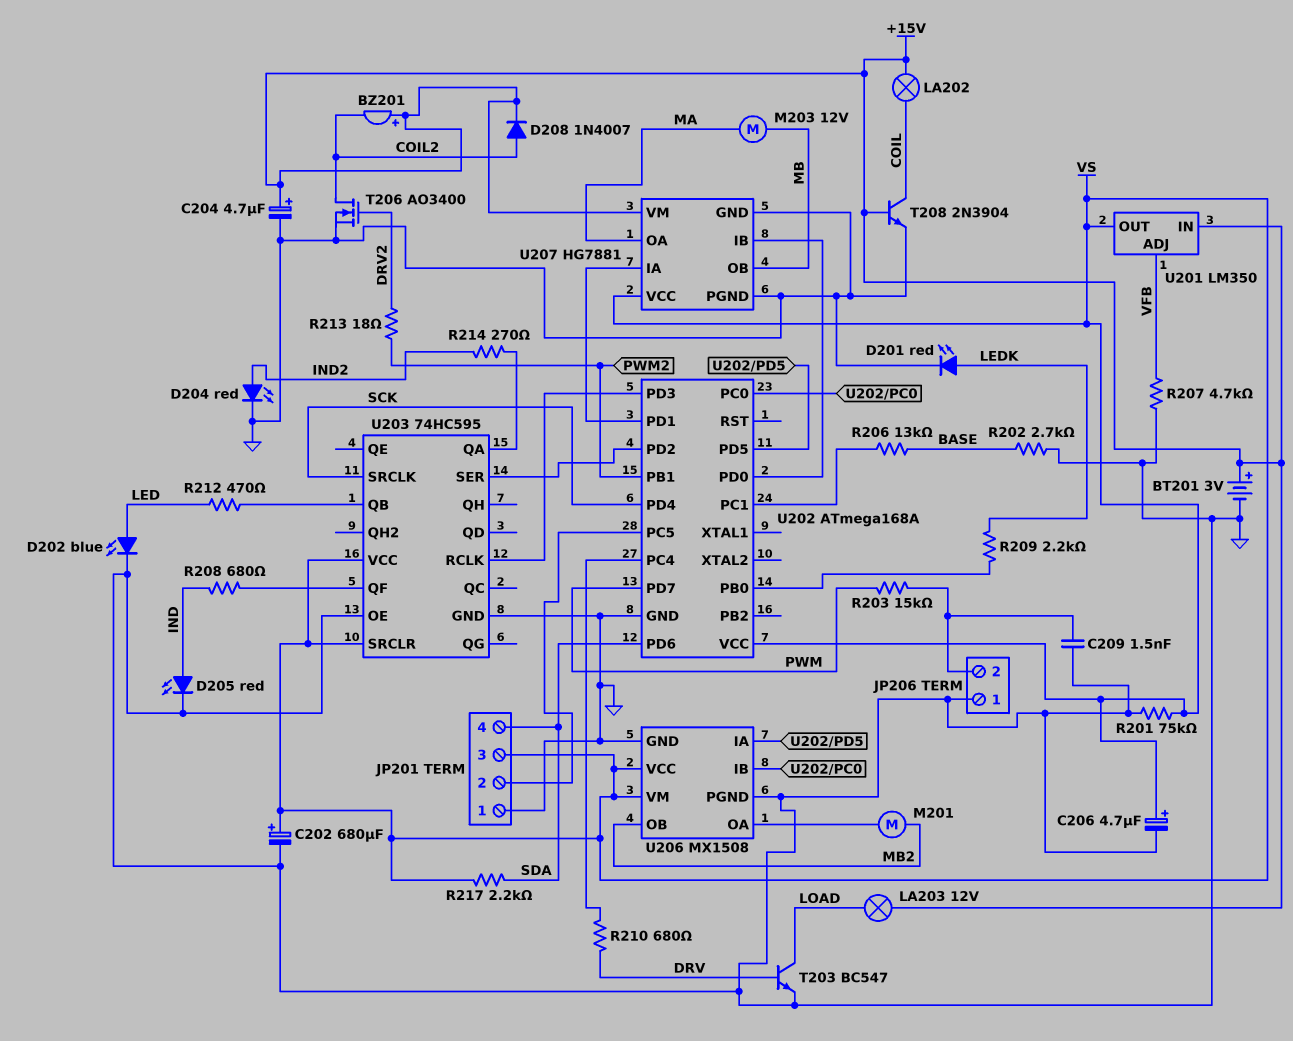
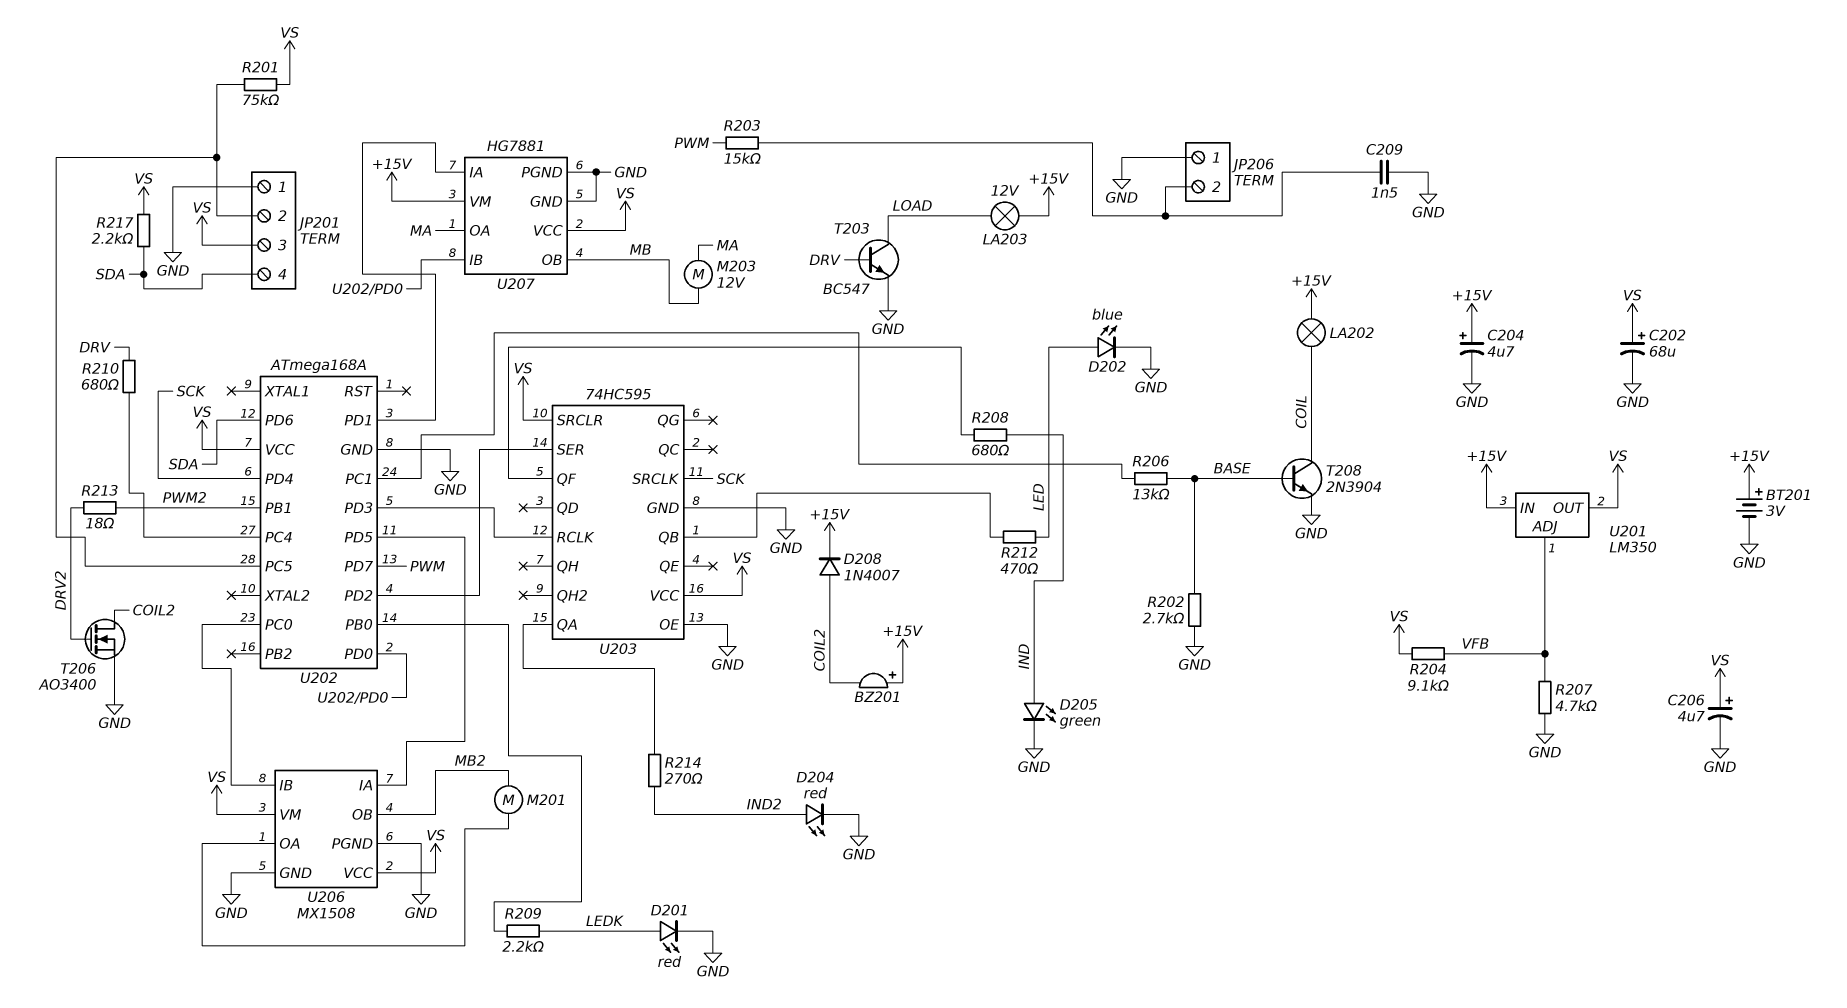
C202: 680uF (plus VS, minus GND) -> 68uF (plus VS, minus GND)
D205: LED red (A IND, K GND) -> LED green (A IND, K GND)
R201: 75k (GND, VS) -> 75k (JP201/2, VS)
R204: none -> 9.1k (VFB, VS)
T208: NPN 2N3904 (B +15V, C COIL, E GND) -> NPN 2N3904 (B BASE, C COIL, E GND)

